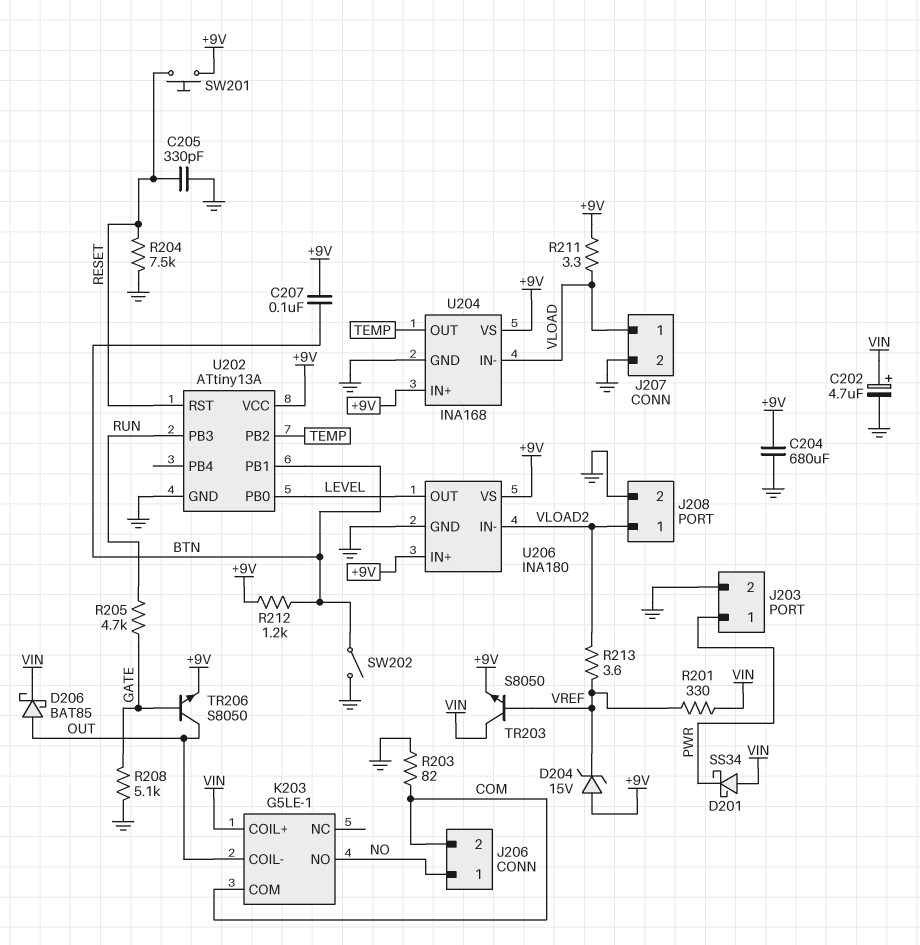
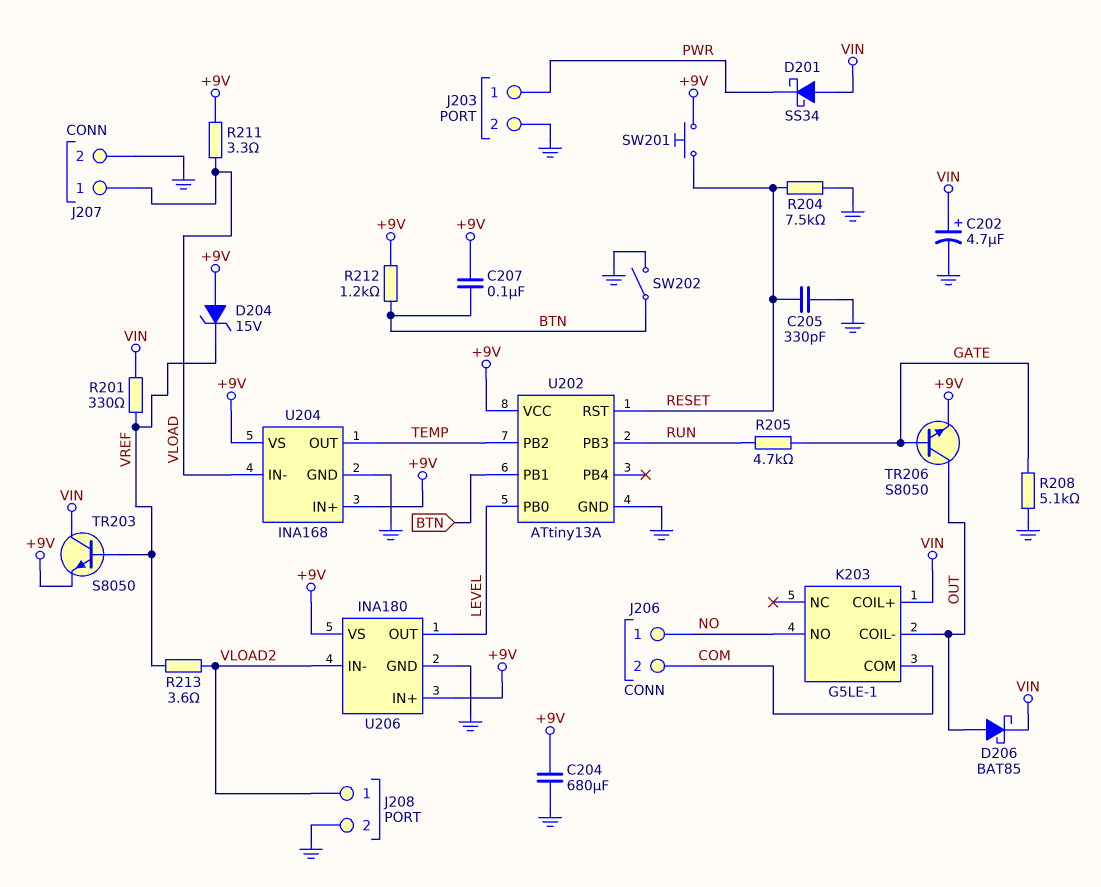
R203: 82 (COM, GND) -> none

